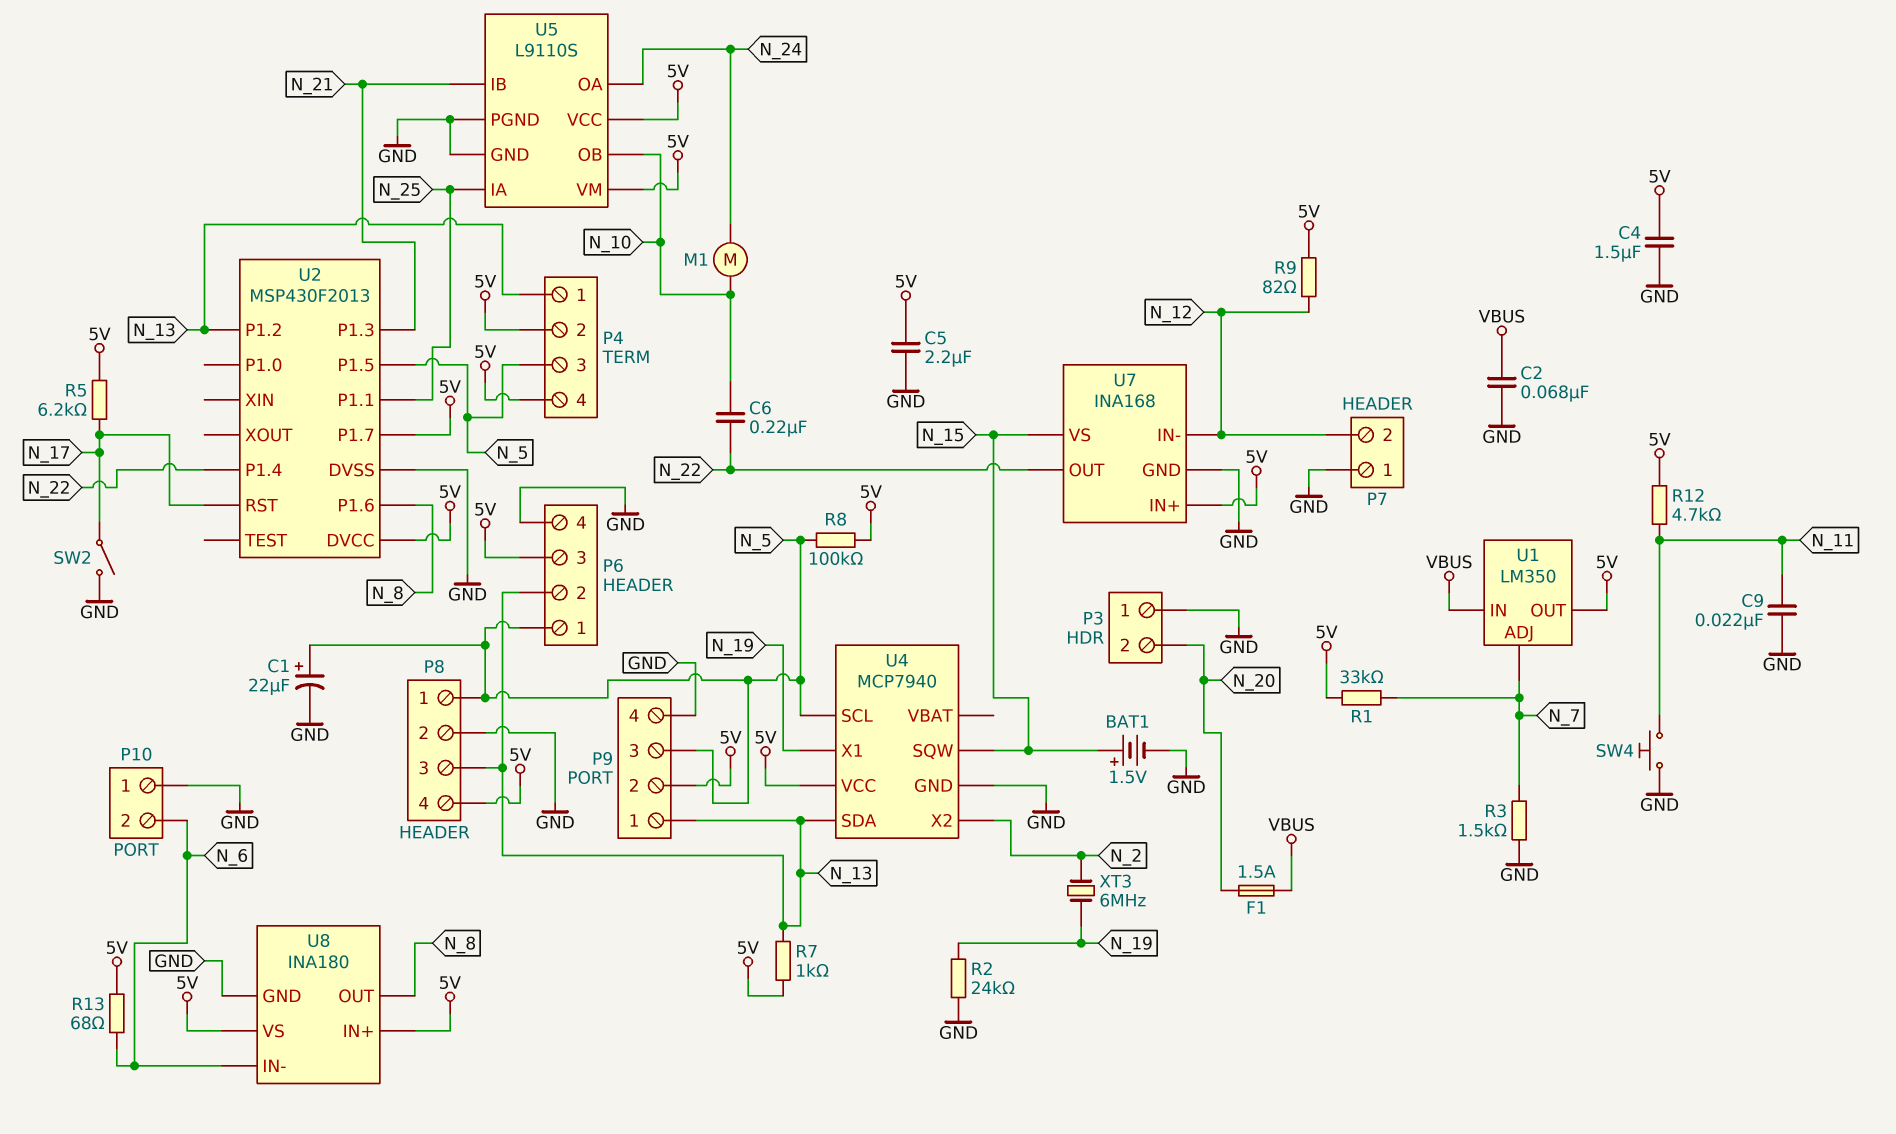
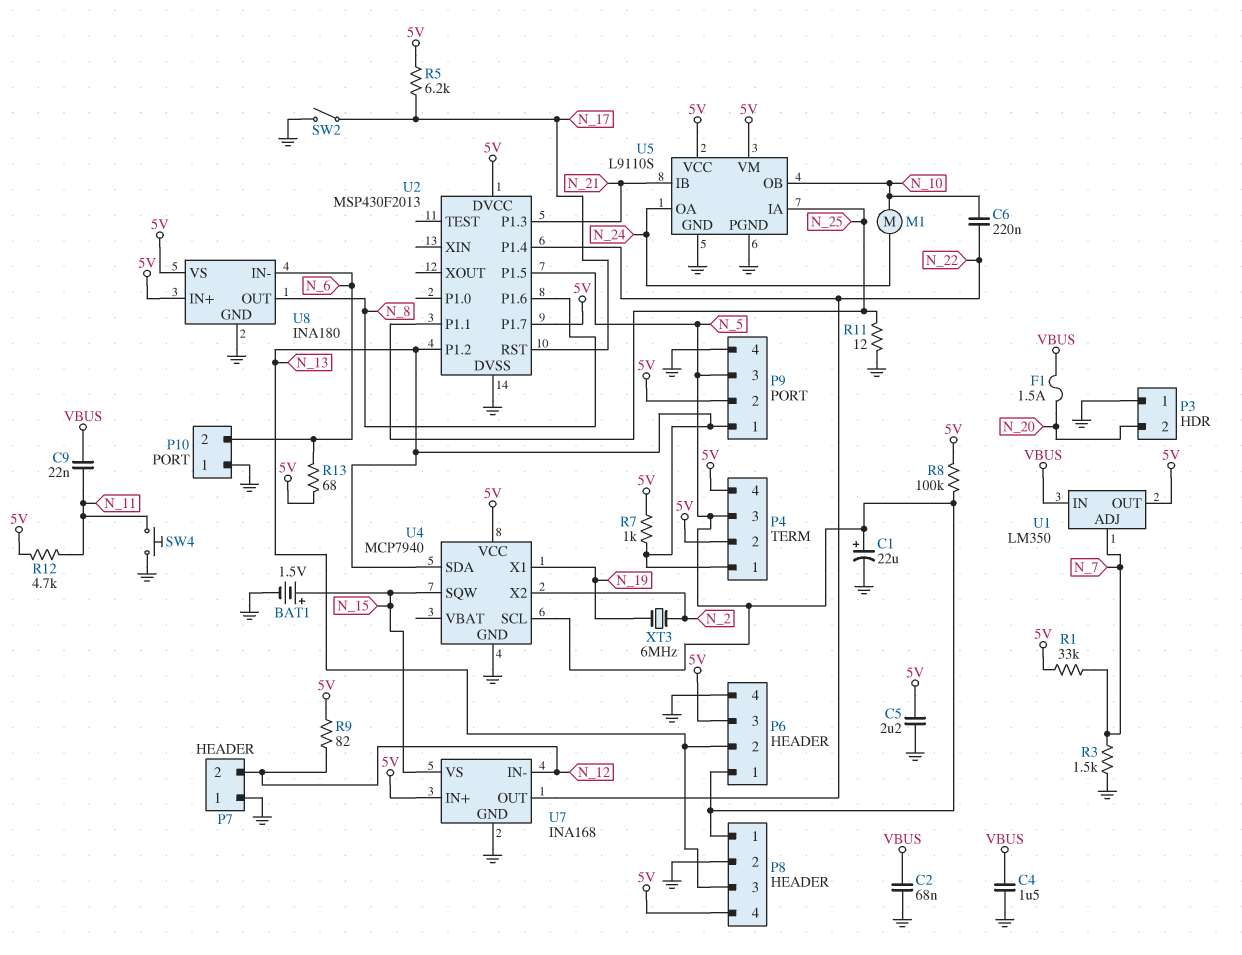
C4: 1.5uF (5V, GND) -> 1.5uF (GND, VBUS)
C9: 22nF (GND, N_11) -> 22nF (N_11, VBUS)
R2: 24k (GND, N_19) -> none
R11: none -> 12 (GND, N_25)

